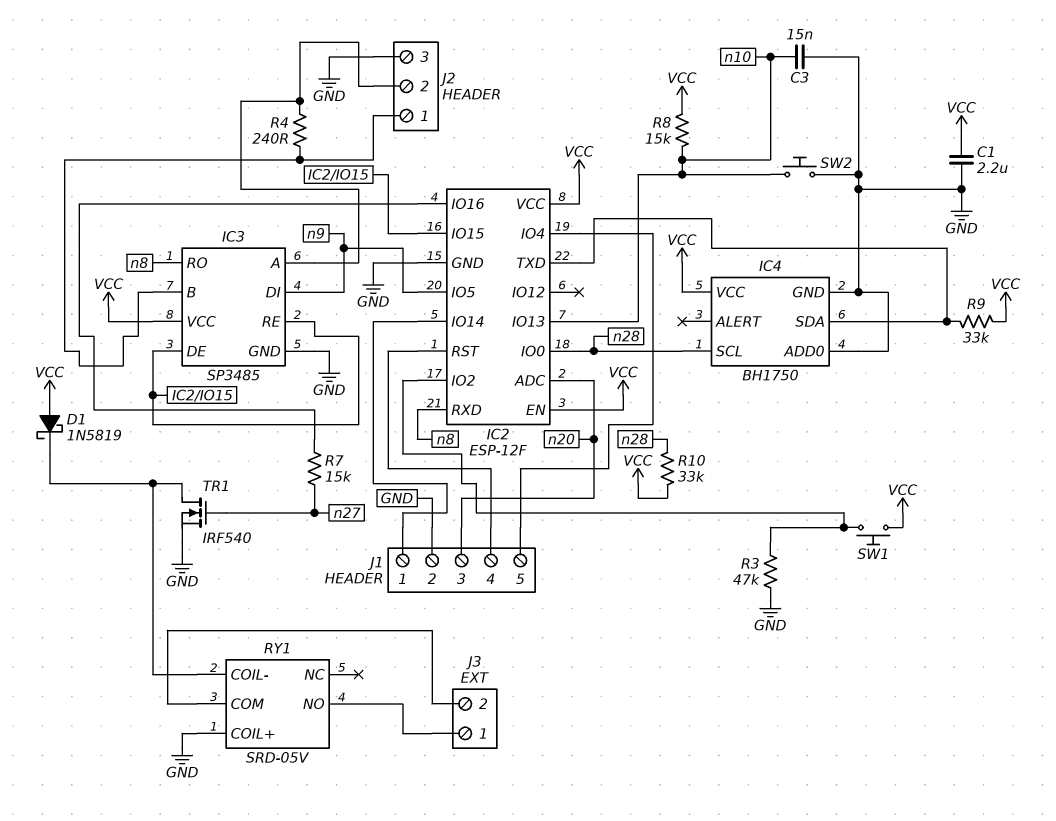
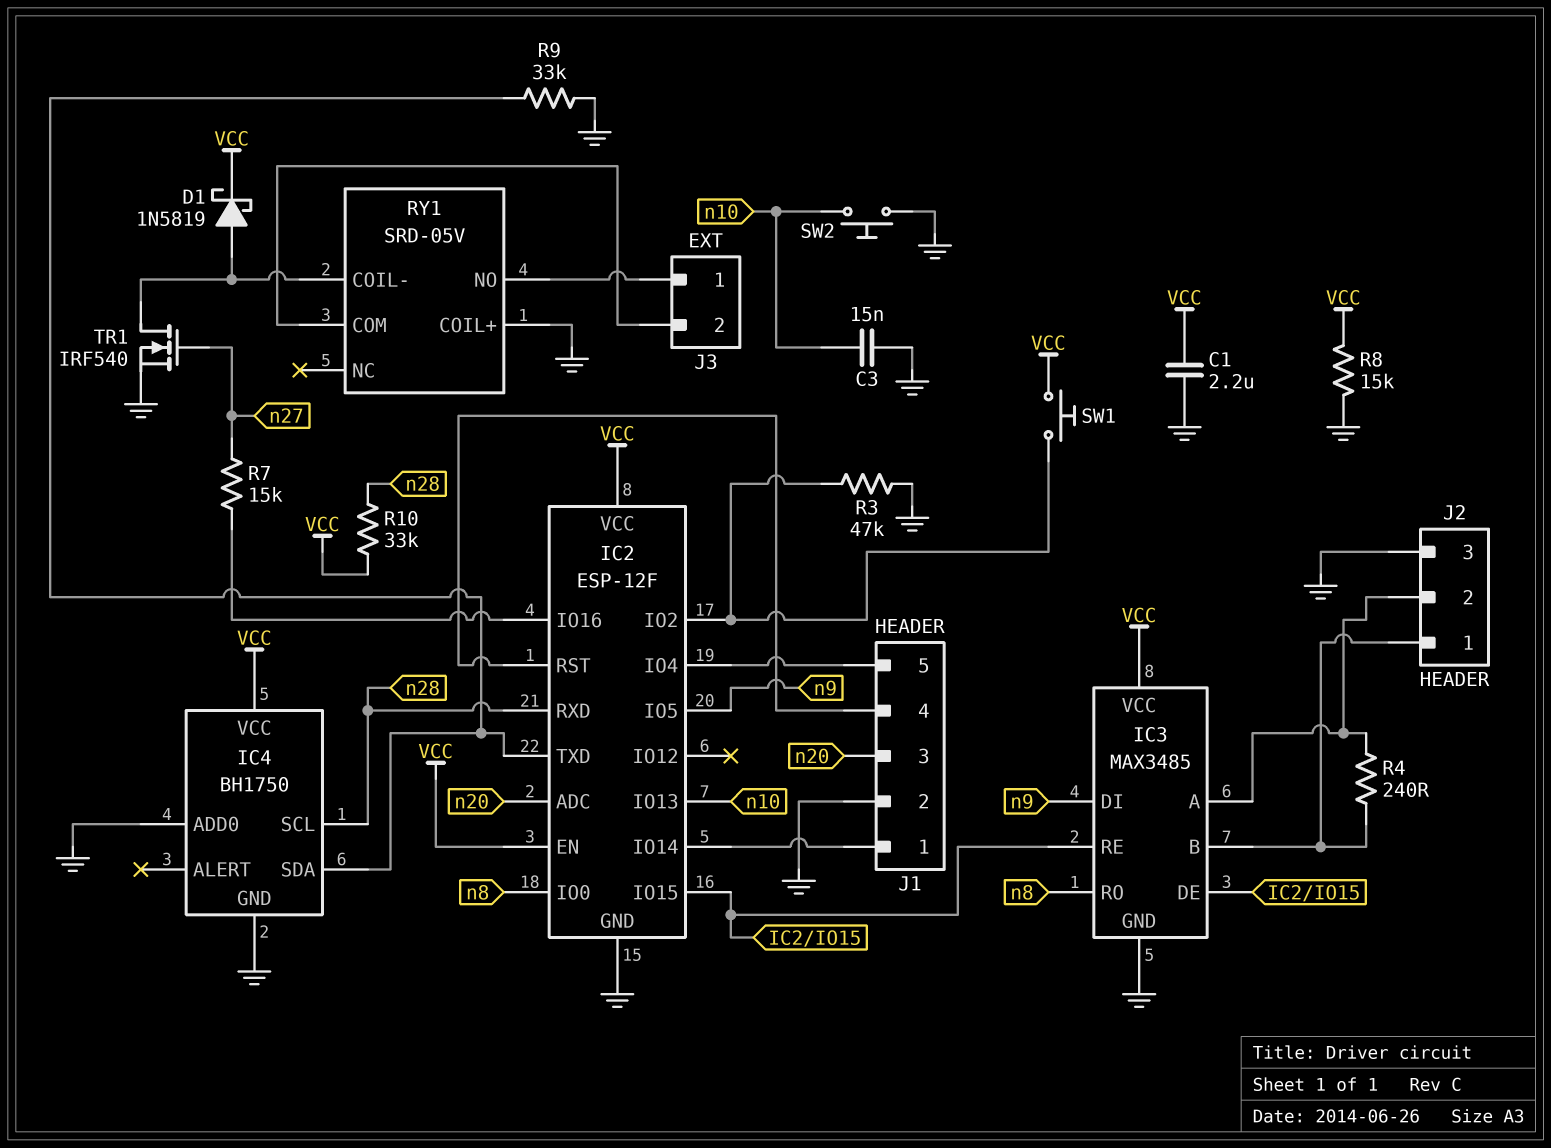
D1: schottky 1N5819 (A VCC, K RY1/COIL-) -> schottky 1N5819 (A RY1/COIL-, K VCC)
IC2 pin IO0: n28 -> n8
IC2 pin RXD: n8 -> n28
IC3: SP3485 -> MAX3485
R8: 15k (VCC, n10) -> 15k (GND, VCC)
R9: 33k (IC2/TXD, VCC) -> 33k (GND, IC2/TXD)

